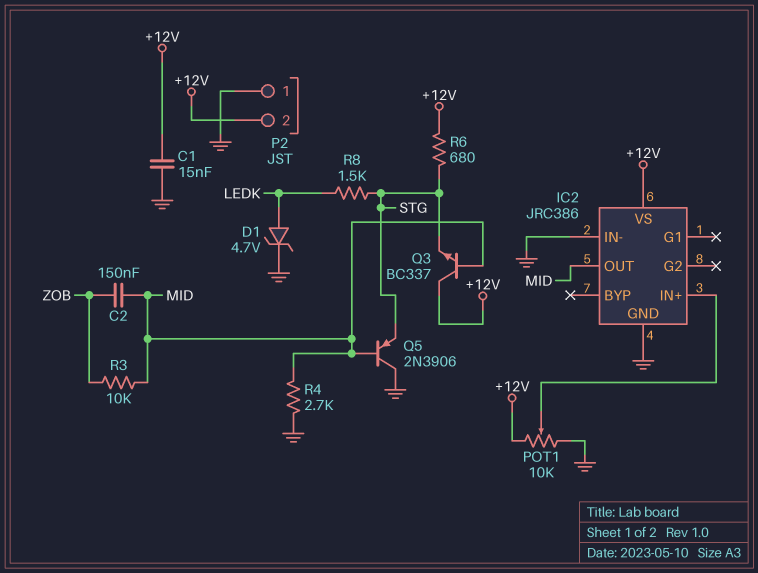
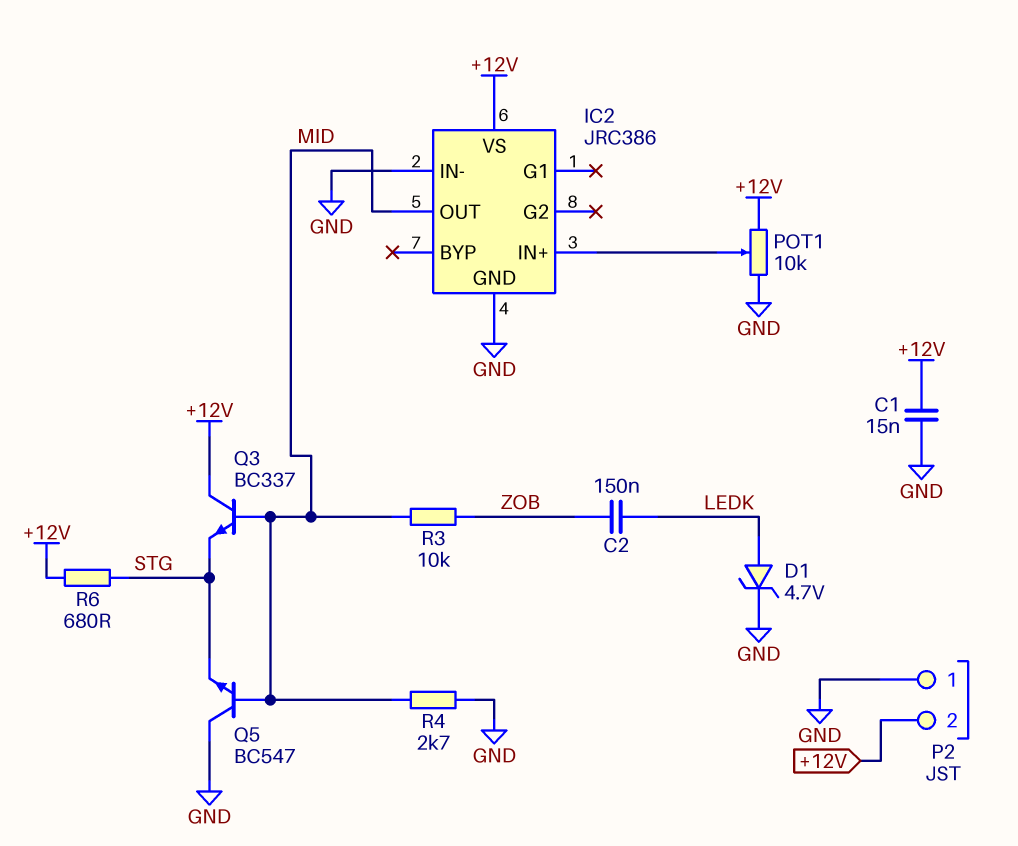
C2: 150nF (MID, ZOB) -> 150nF (LEDK, ZOB)
Q5: PNP 2N3906 (B MID, C GND, E STG) -> NPN BC547 (B MID, C GND, E STG)
R8: 1.5k (LEDK, STG) -> none

